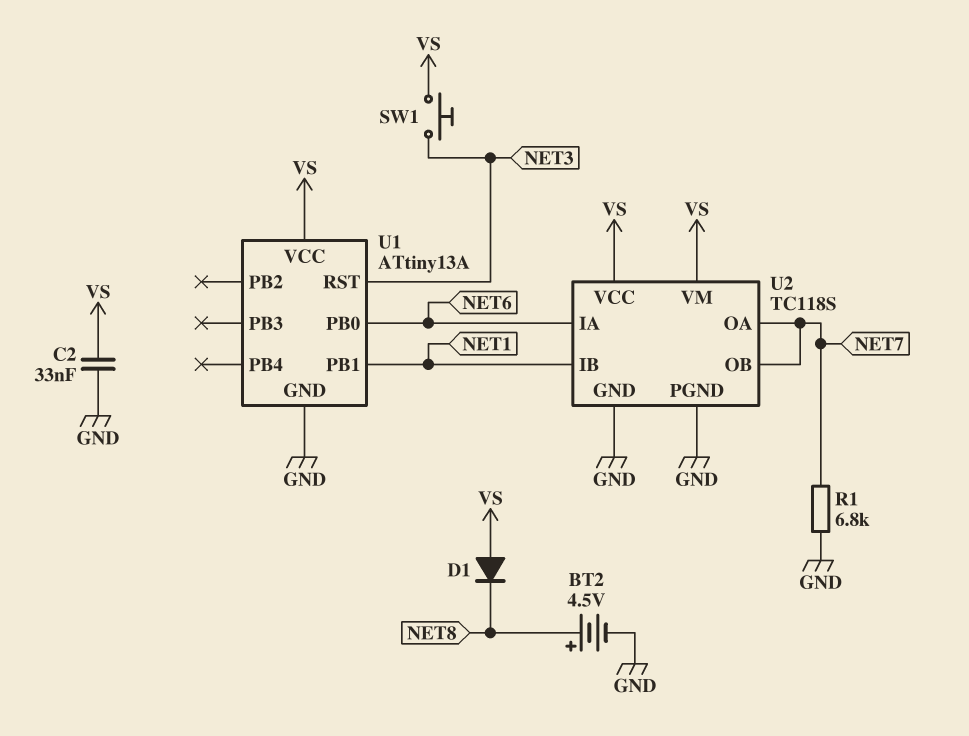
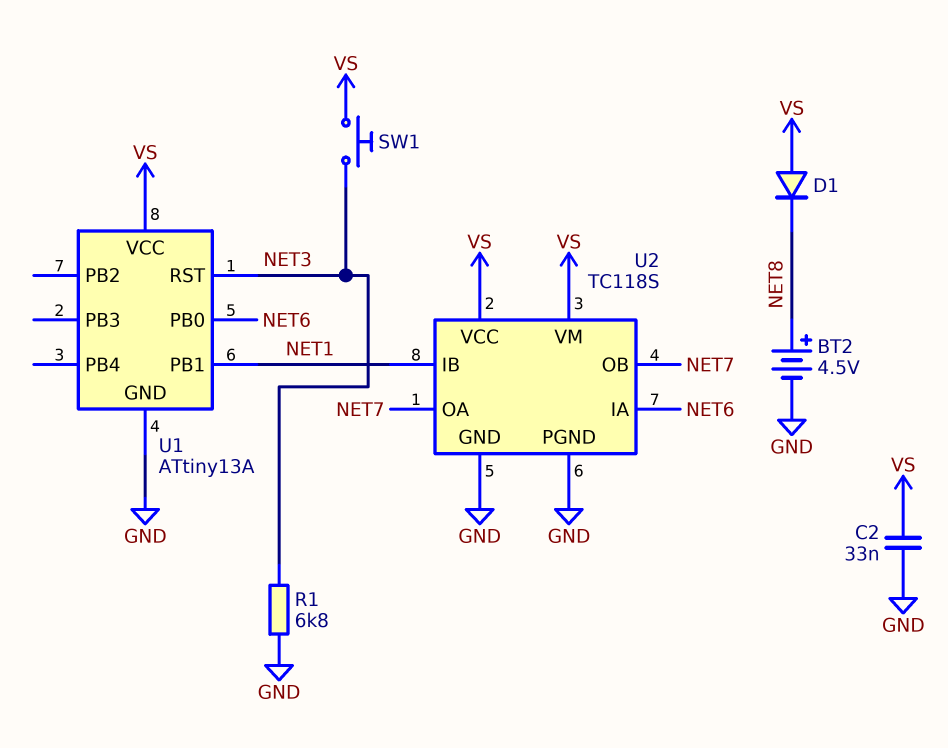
R1: 6.8k (GND, NET7) -> 6.8k (GND, NET3)

